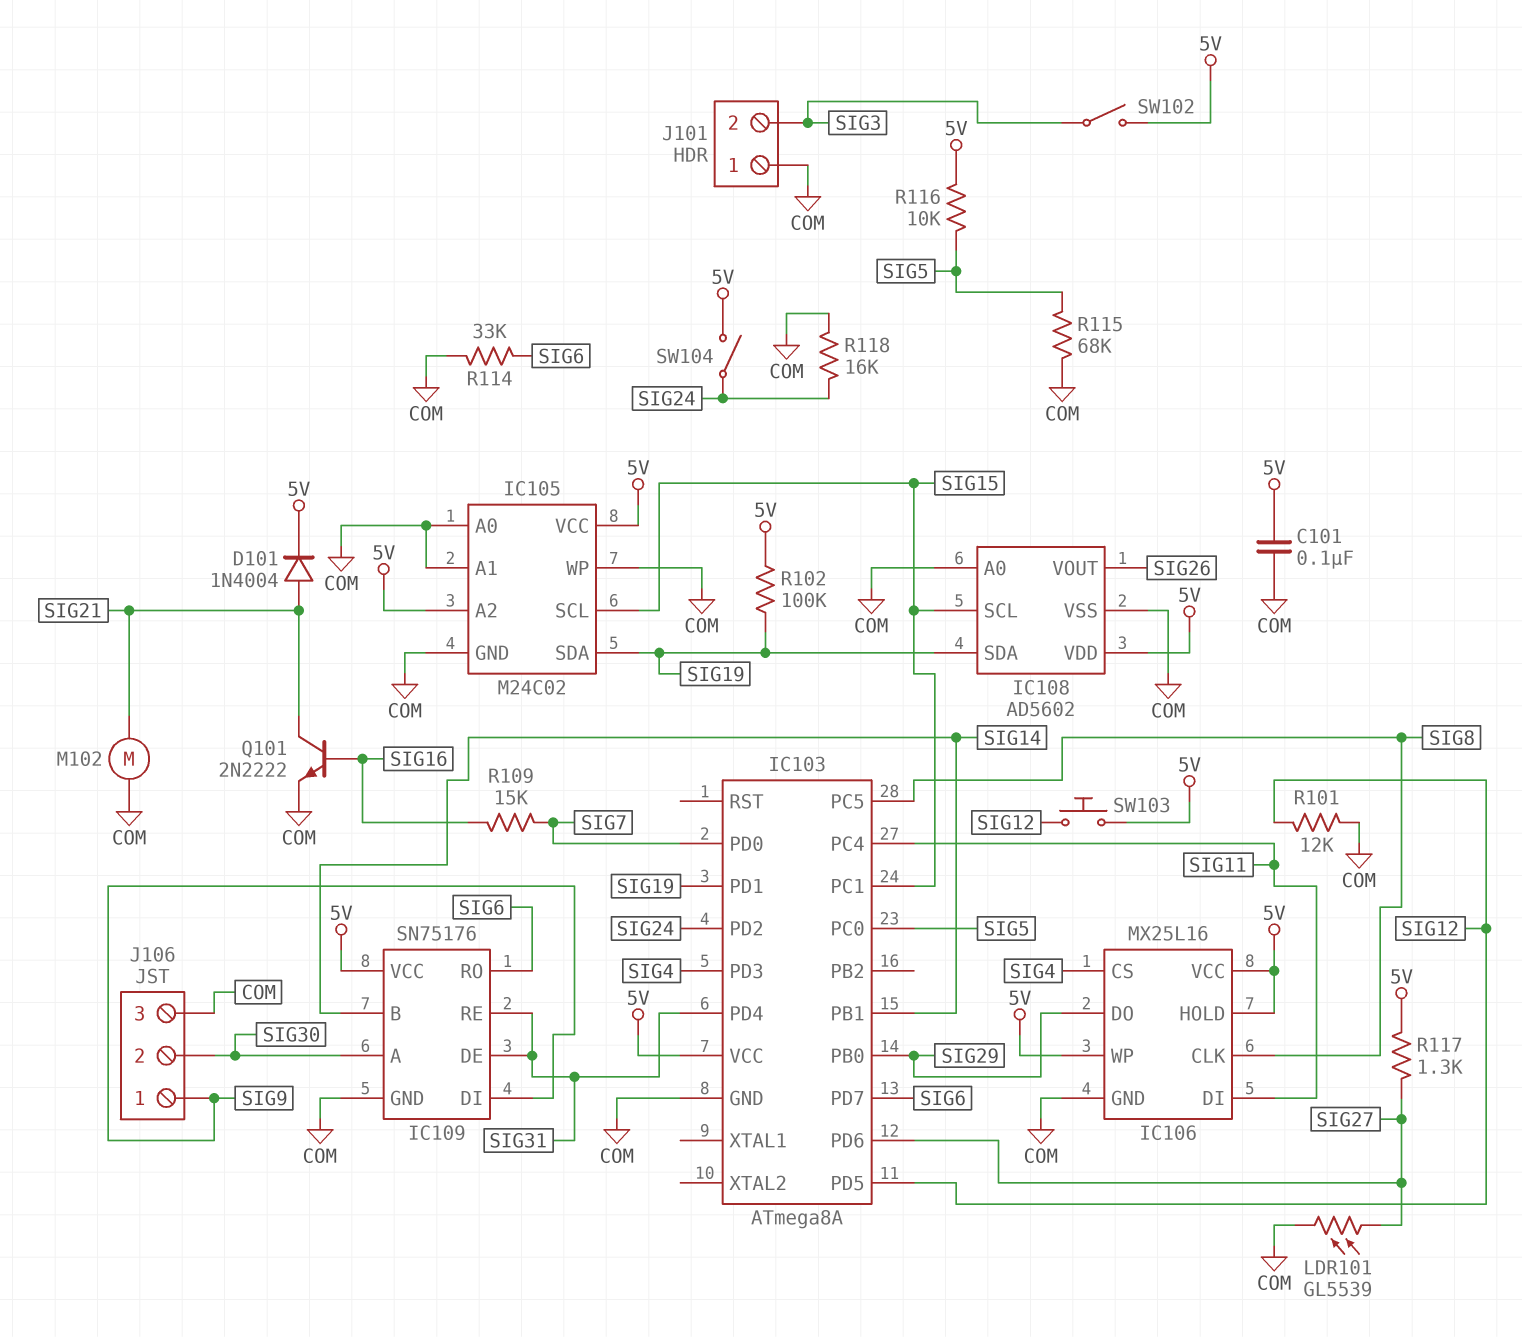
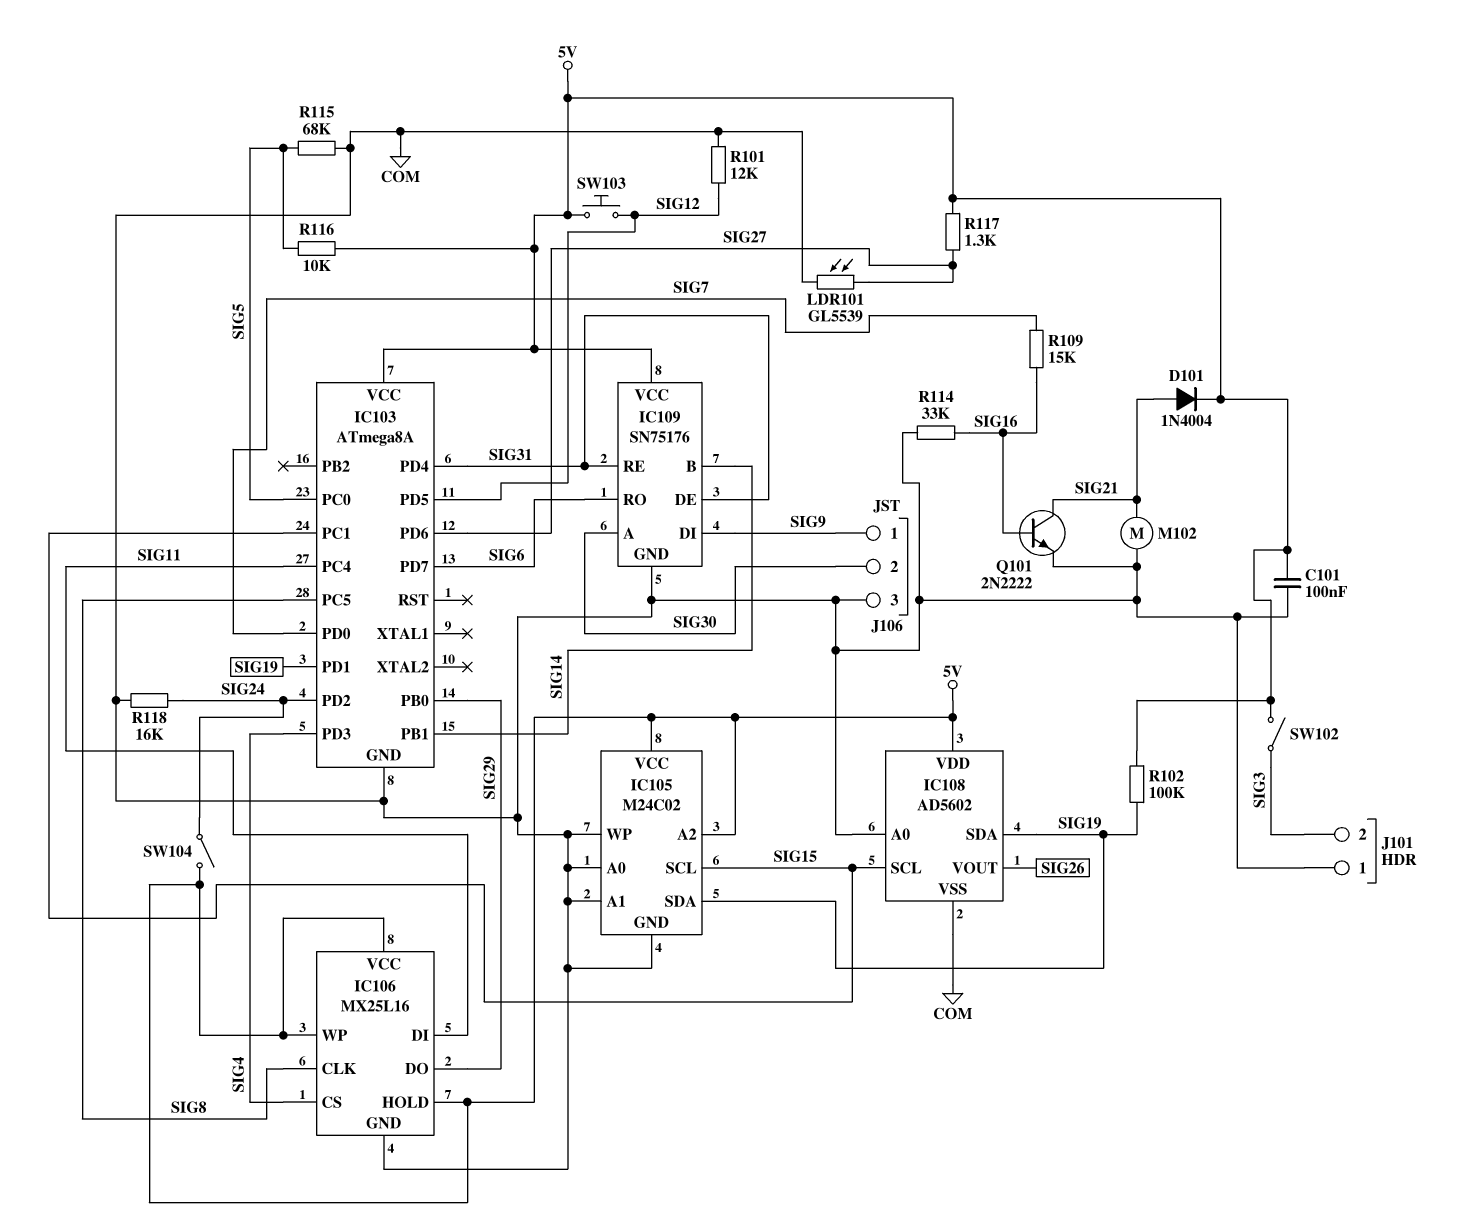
R114: 33k (COM, SIG6) -> 33k (COM, SIG16)

